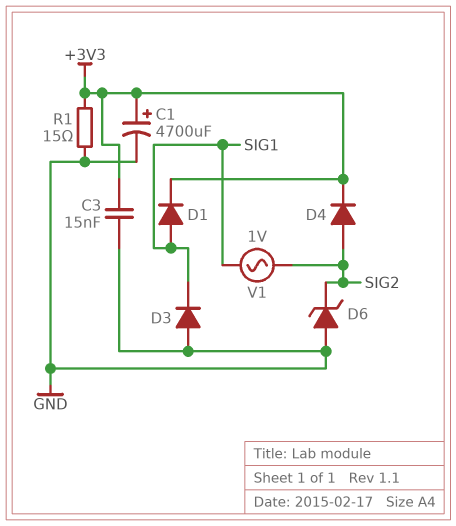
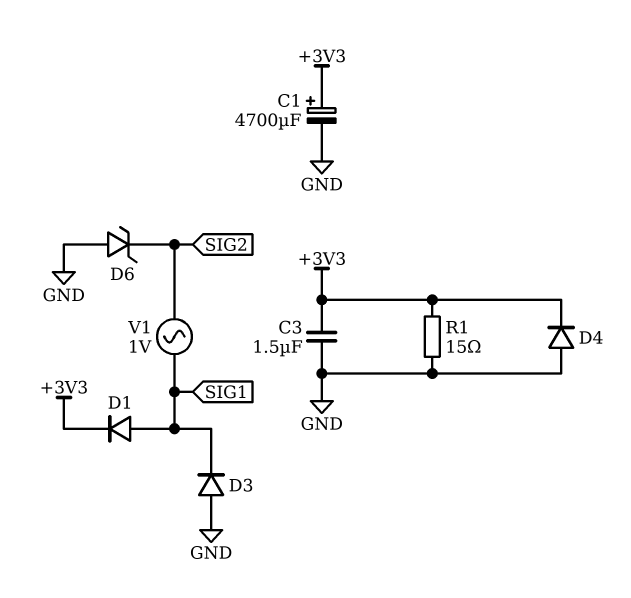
C3: 15nF (+3V3, GND) -> 1.5uF (+3V3, GND)
D4: diode (A SIG2, K +3V3) -> diode (A GND, K +3V3)

